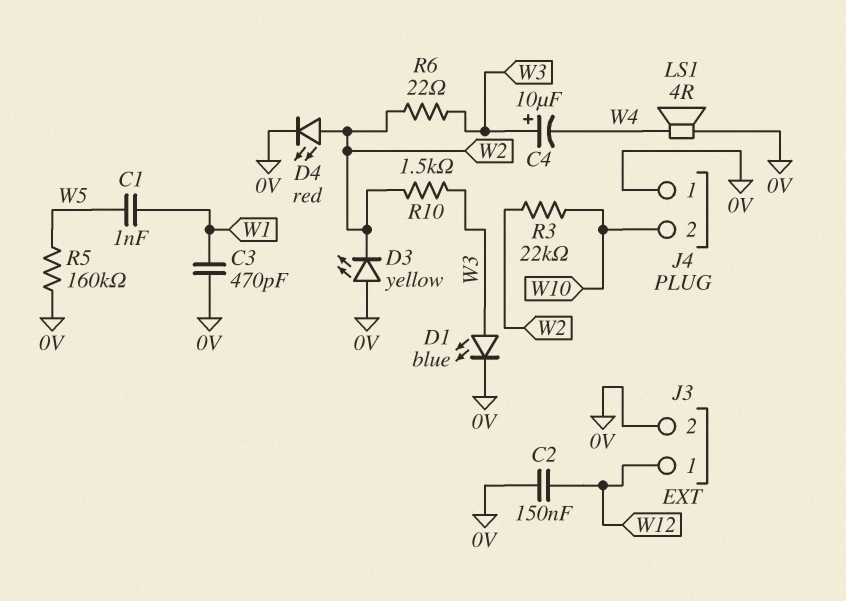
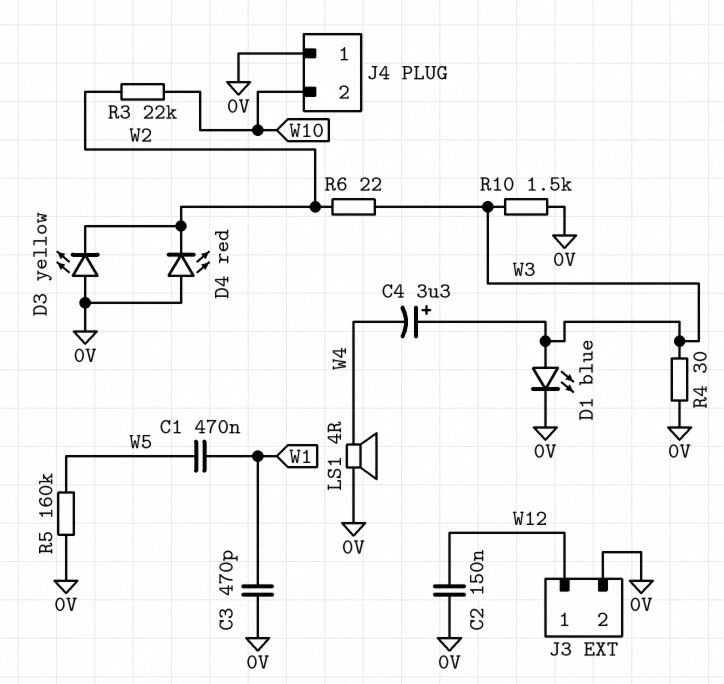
C1: 1nF (W1, W5) -> 470nF (W1, W5)
C4: 10uF (plus W3, minus W4) -> 3.3uF (plus W3, minus W4)
D4: LED red (A W2, K 0V) -> LED red (A 0V, K W2)
R4: none -> 30 (0V, W3)
R10: 1.5k (W2, W3) -> 1.5k (0V, W3)

